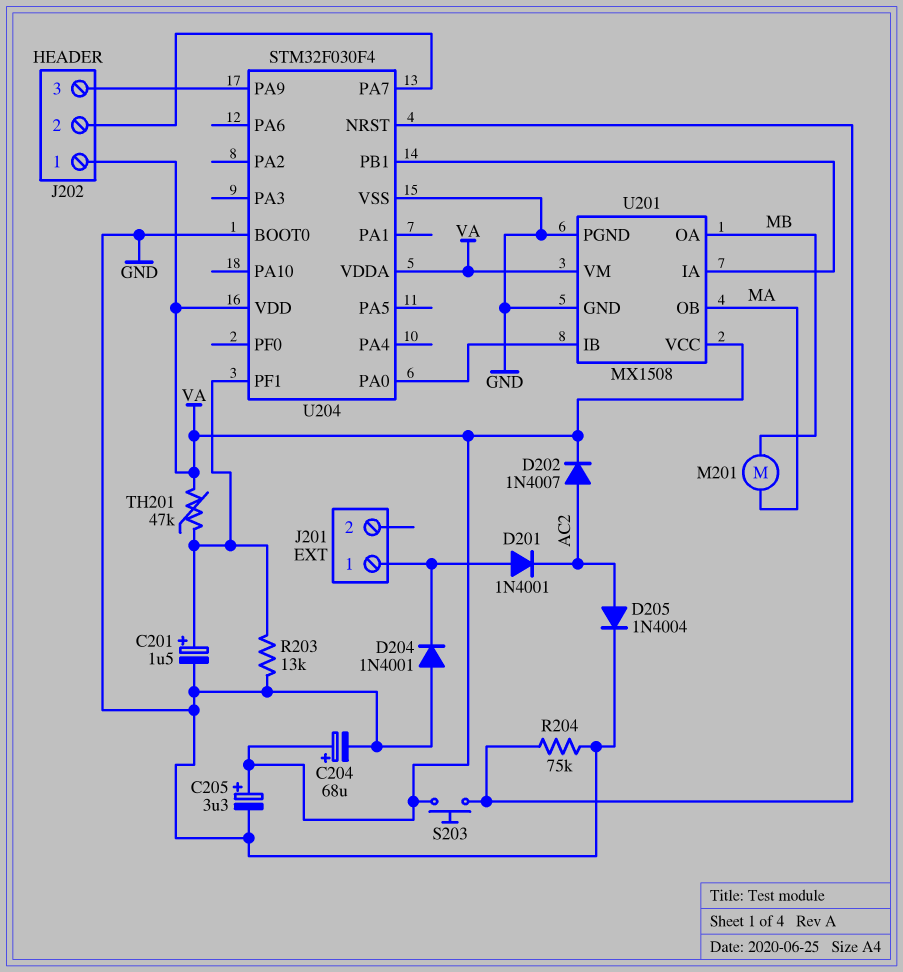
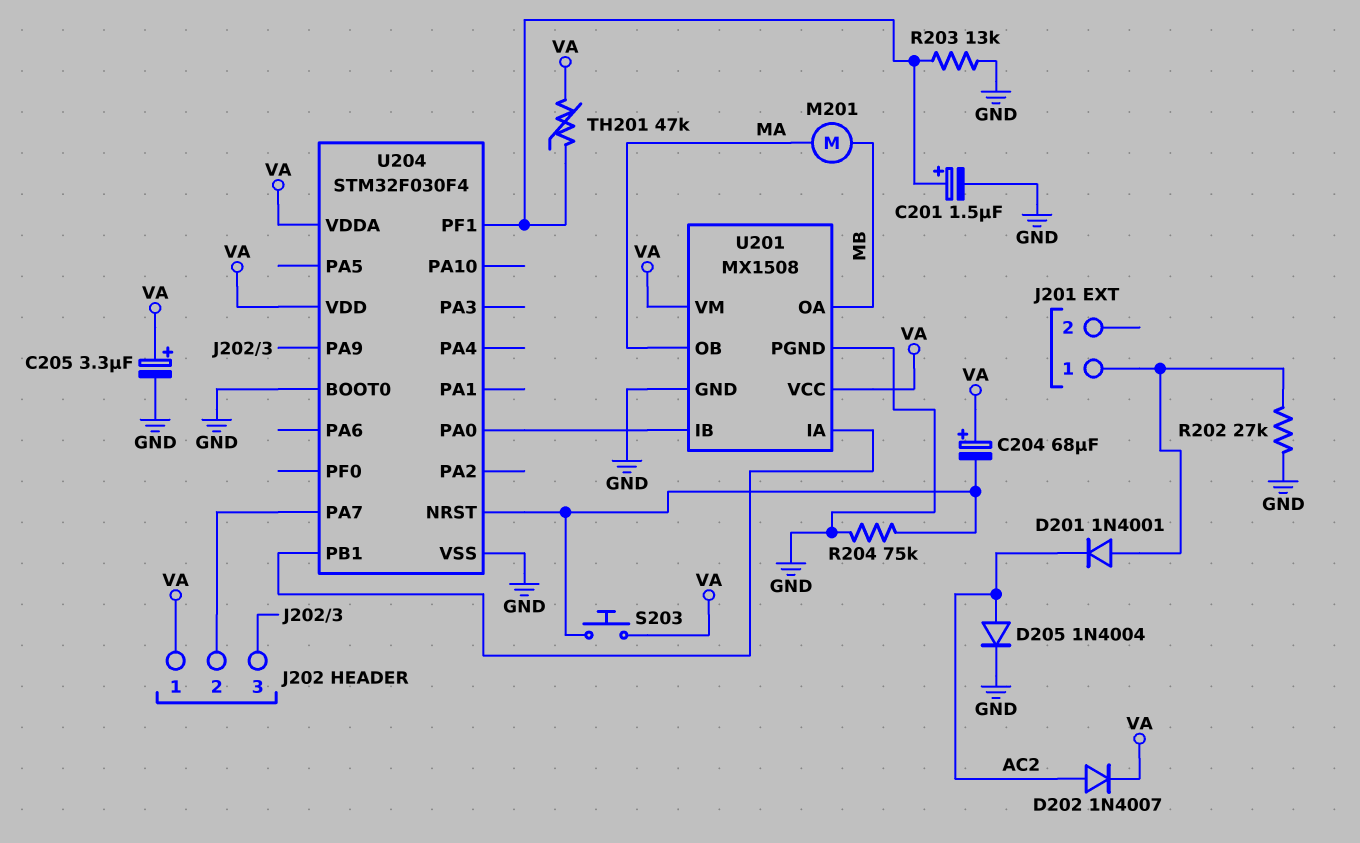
C204: 68uF (plus VA, minus GND) -> 68uF (plus VA, minus U204/NRST)
D204: diode 1N4001 (A GND, K J201/1) -> none
R202: none -> 27k (GND, J201/1)

